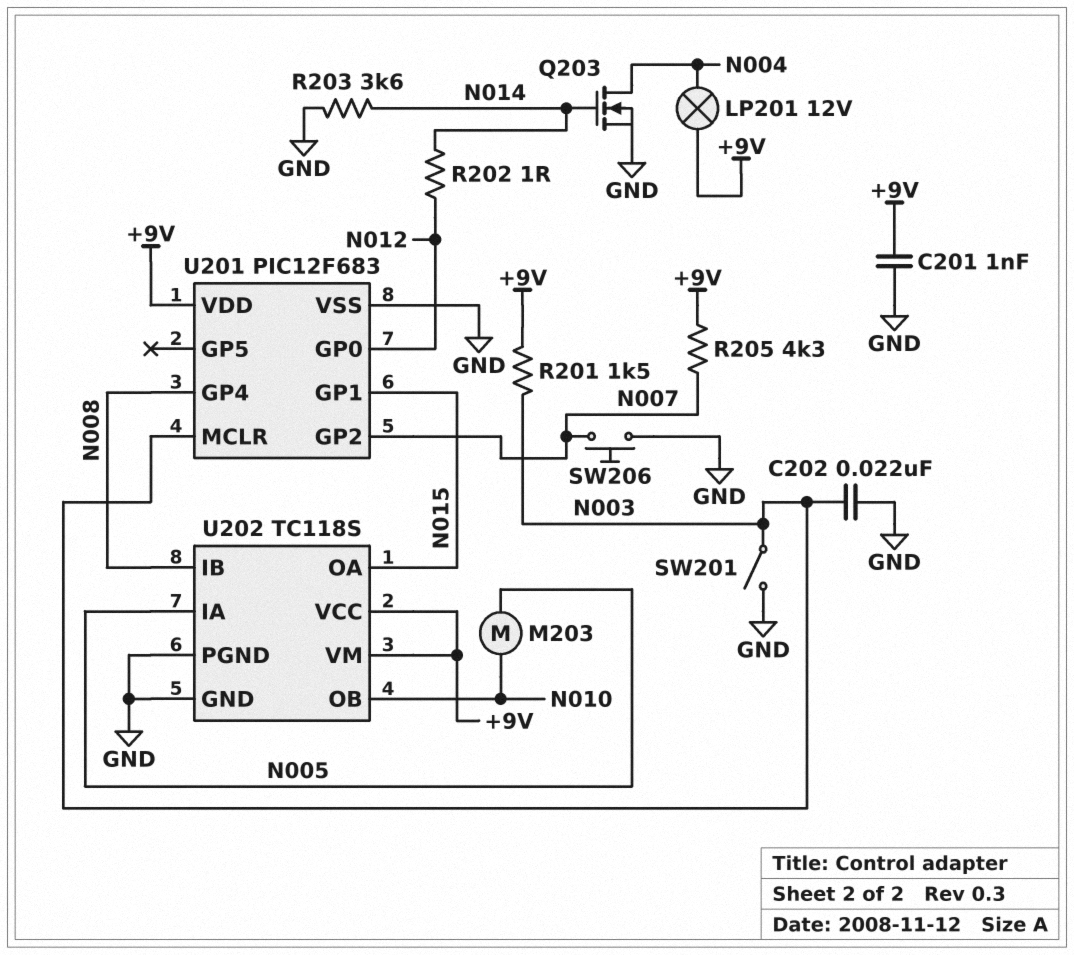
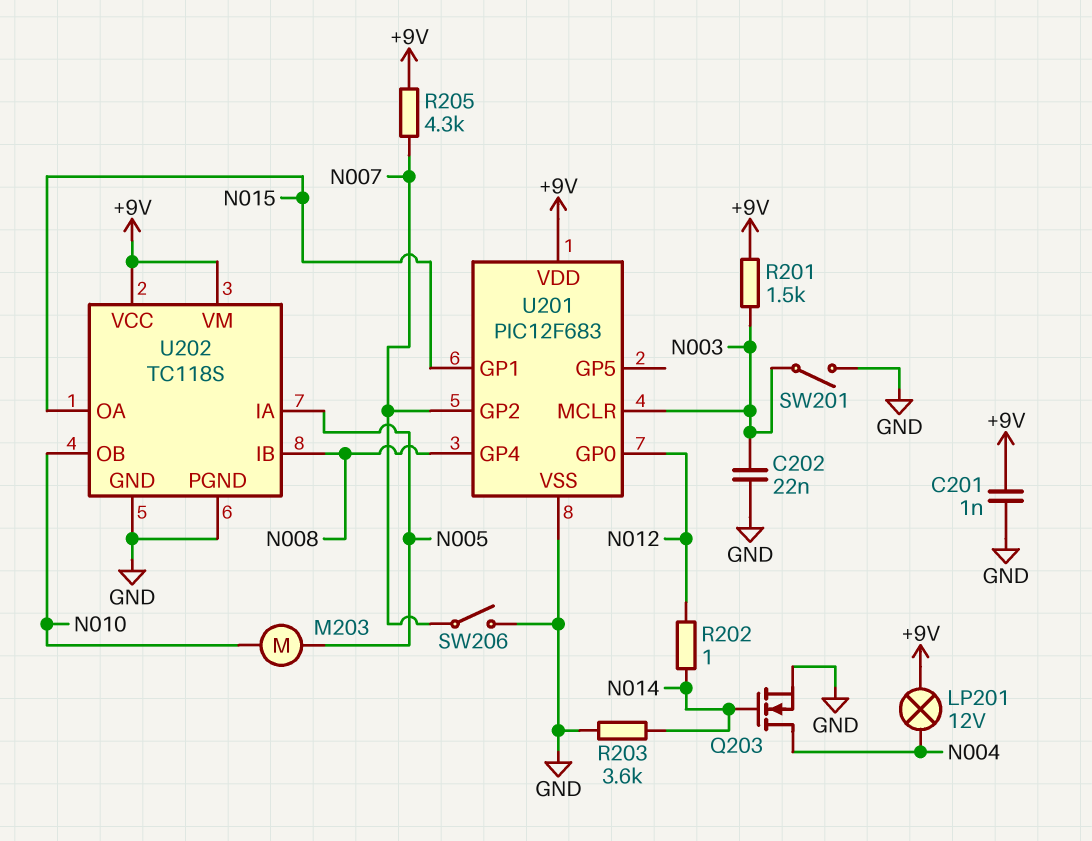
SW206: button (GND, N007) -> switch (GND, N007)

